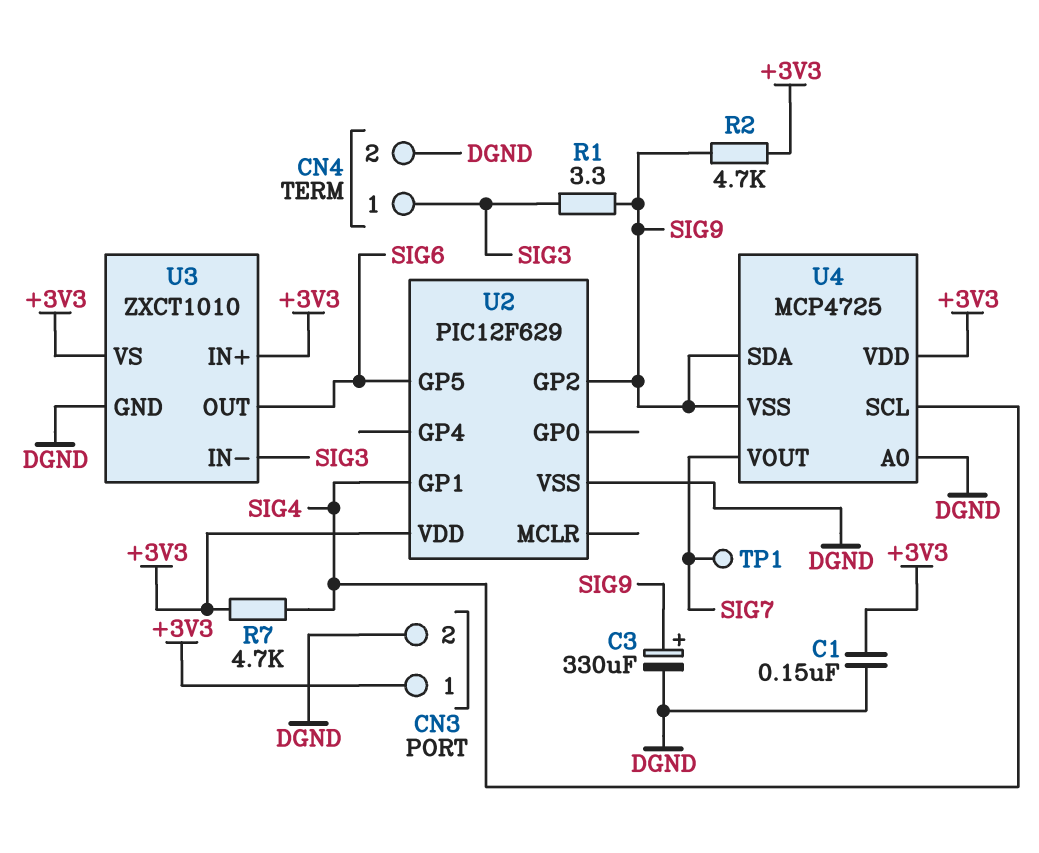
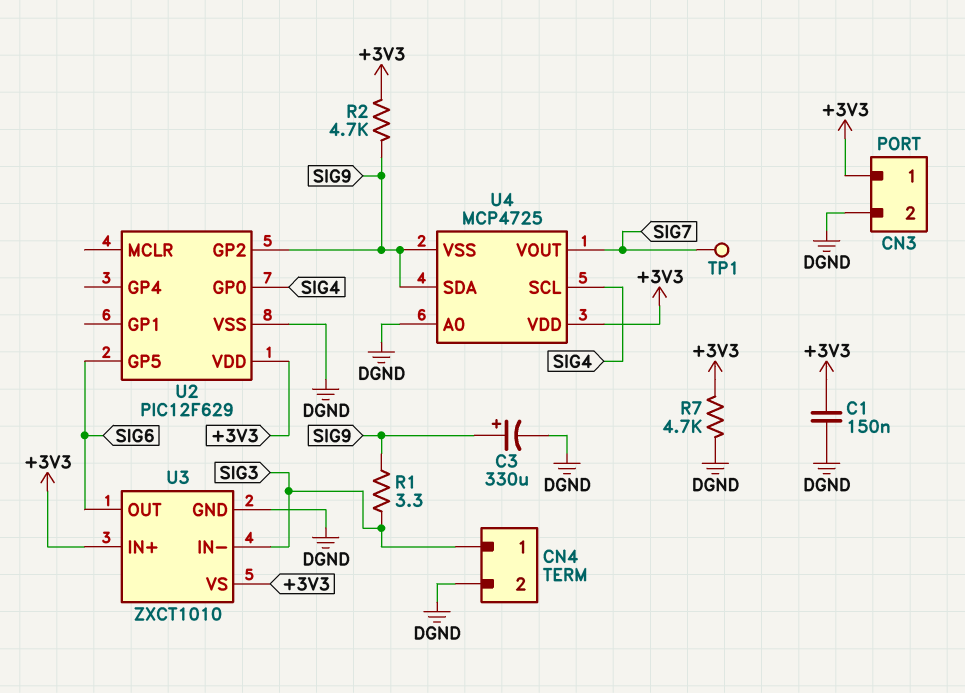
R7: 4.7k (+3V3, SIG4) -> 4.7k (+3V3, DGND)
U2 pin GP0: none -> SIG4
U2 pin GP1: SIG4 -> none

